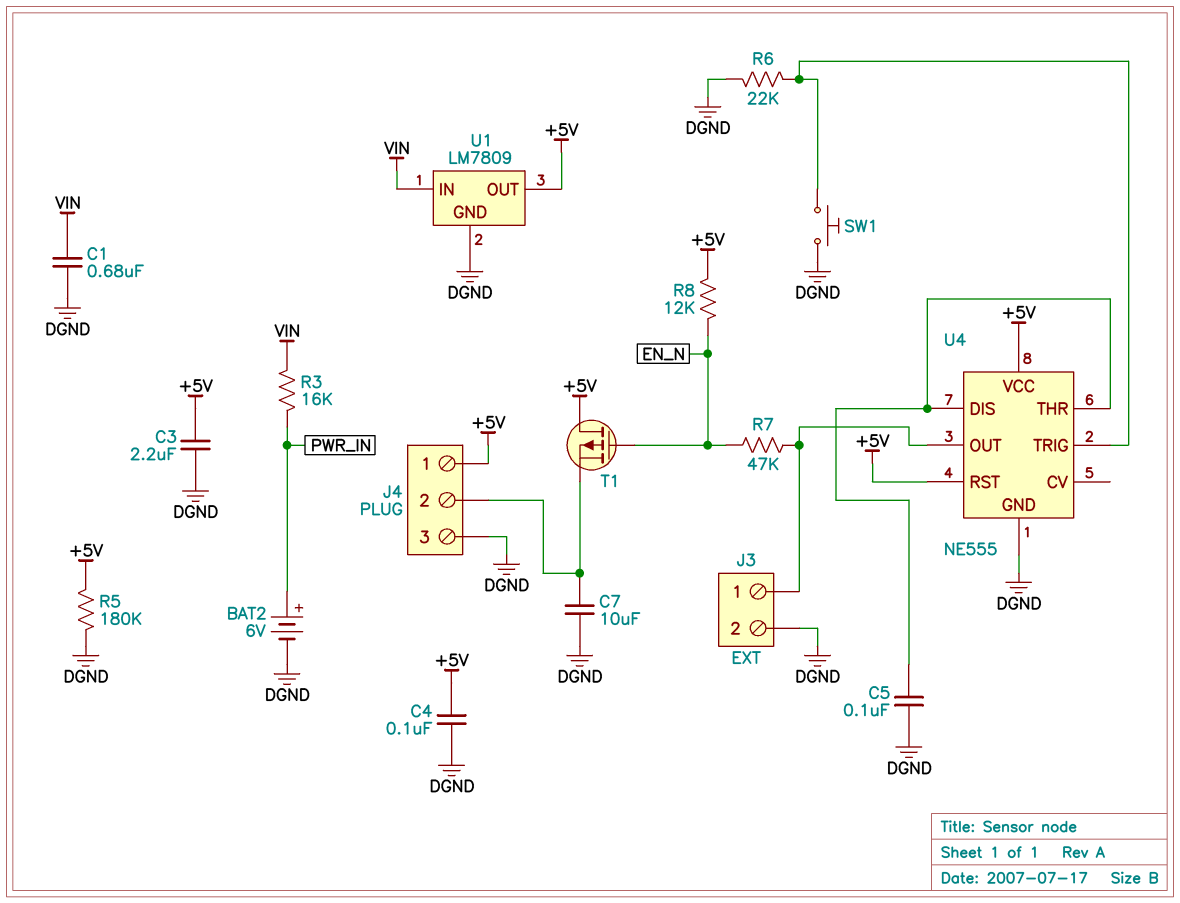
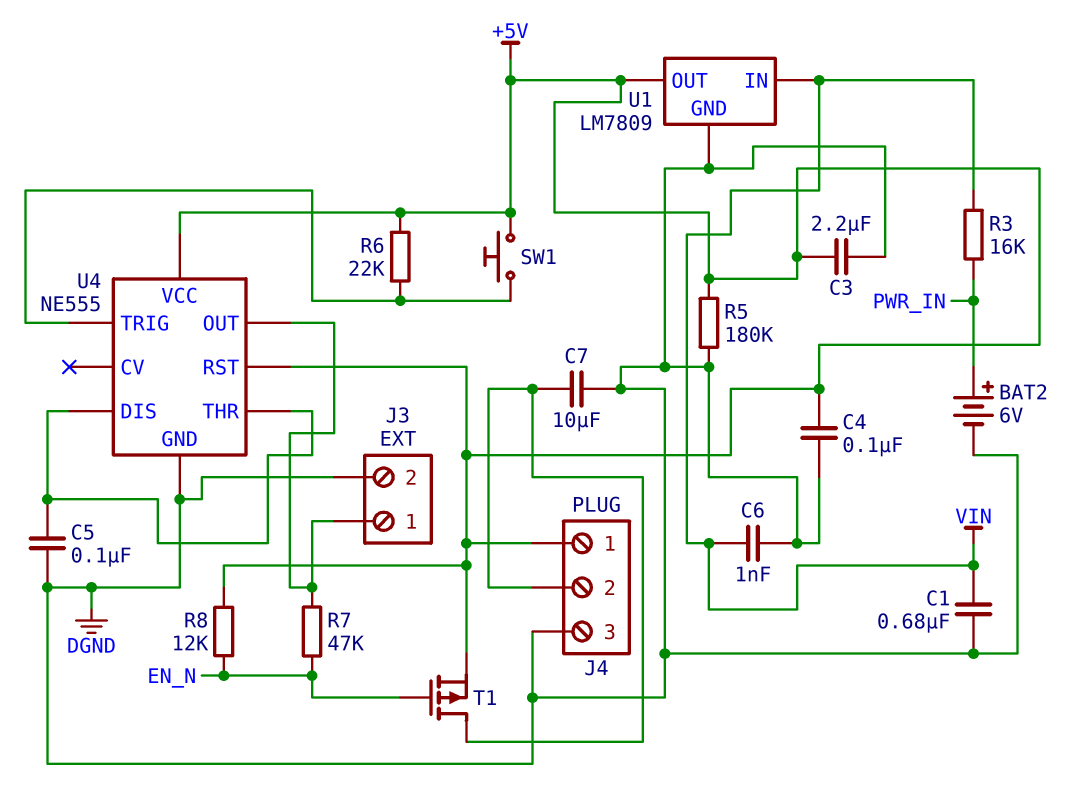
C6: none -> 1nF (DGND, VIN)
R6: 22k (DGND, U4/TRIG) -> 22k (+5V, U4/TRIG)
SW1: button (DGND, U4/TRIG) -> button (+5V, U4/TRIG)
T1: PMOS (G EN_N, D +5V, S J4/2) -> PMOS (G EN_N, D J4/2, S +5V)

